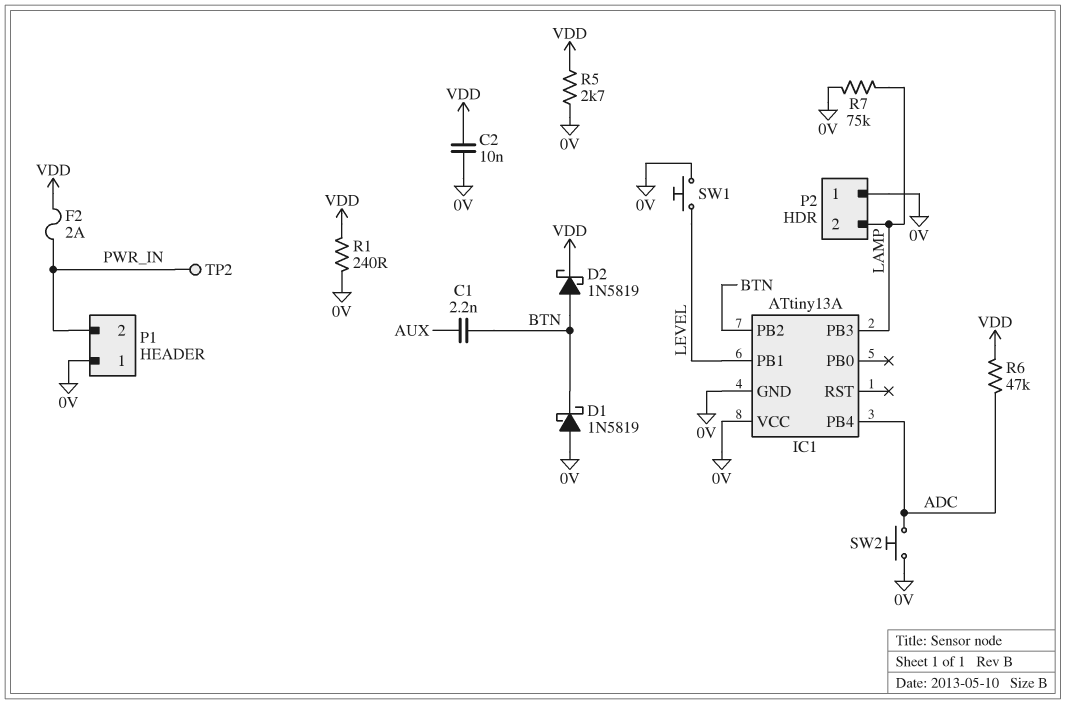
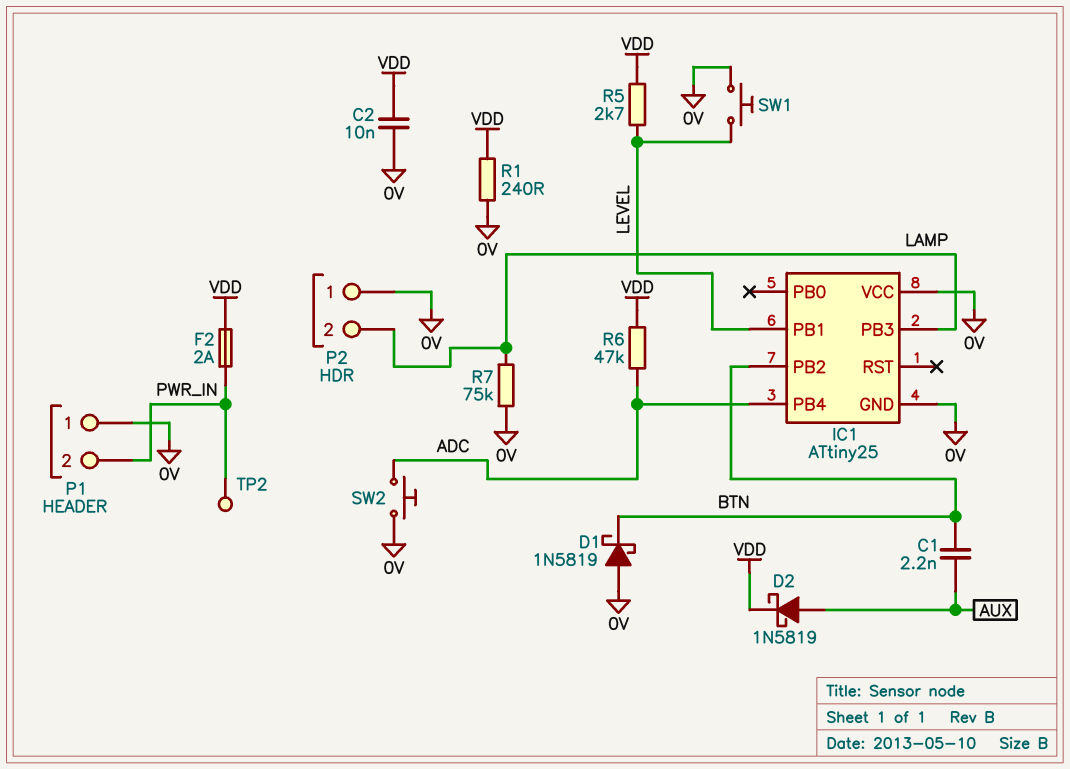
D2: schottky 1N5819 (A BTN, K VDD) -> schottky 1N5819 (A AUX, K VDD)
IC1: ATtiny13A -> ATtiny25
R5: 2.7k (0V, VDD) -> 2.7k (LEVEL, VDD)

